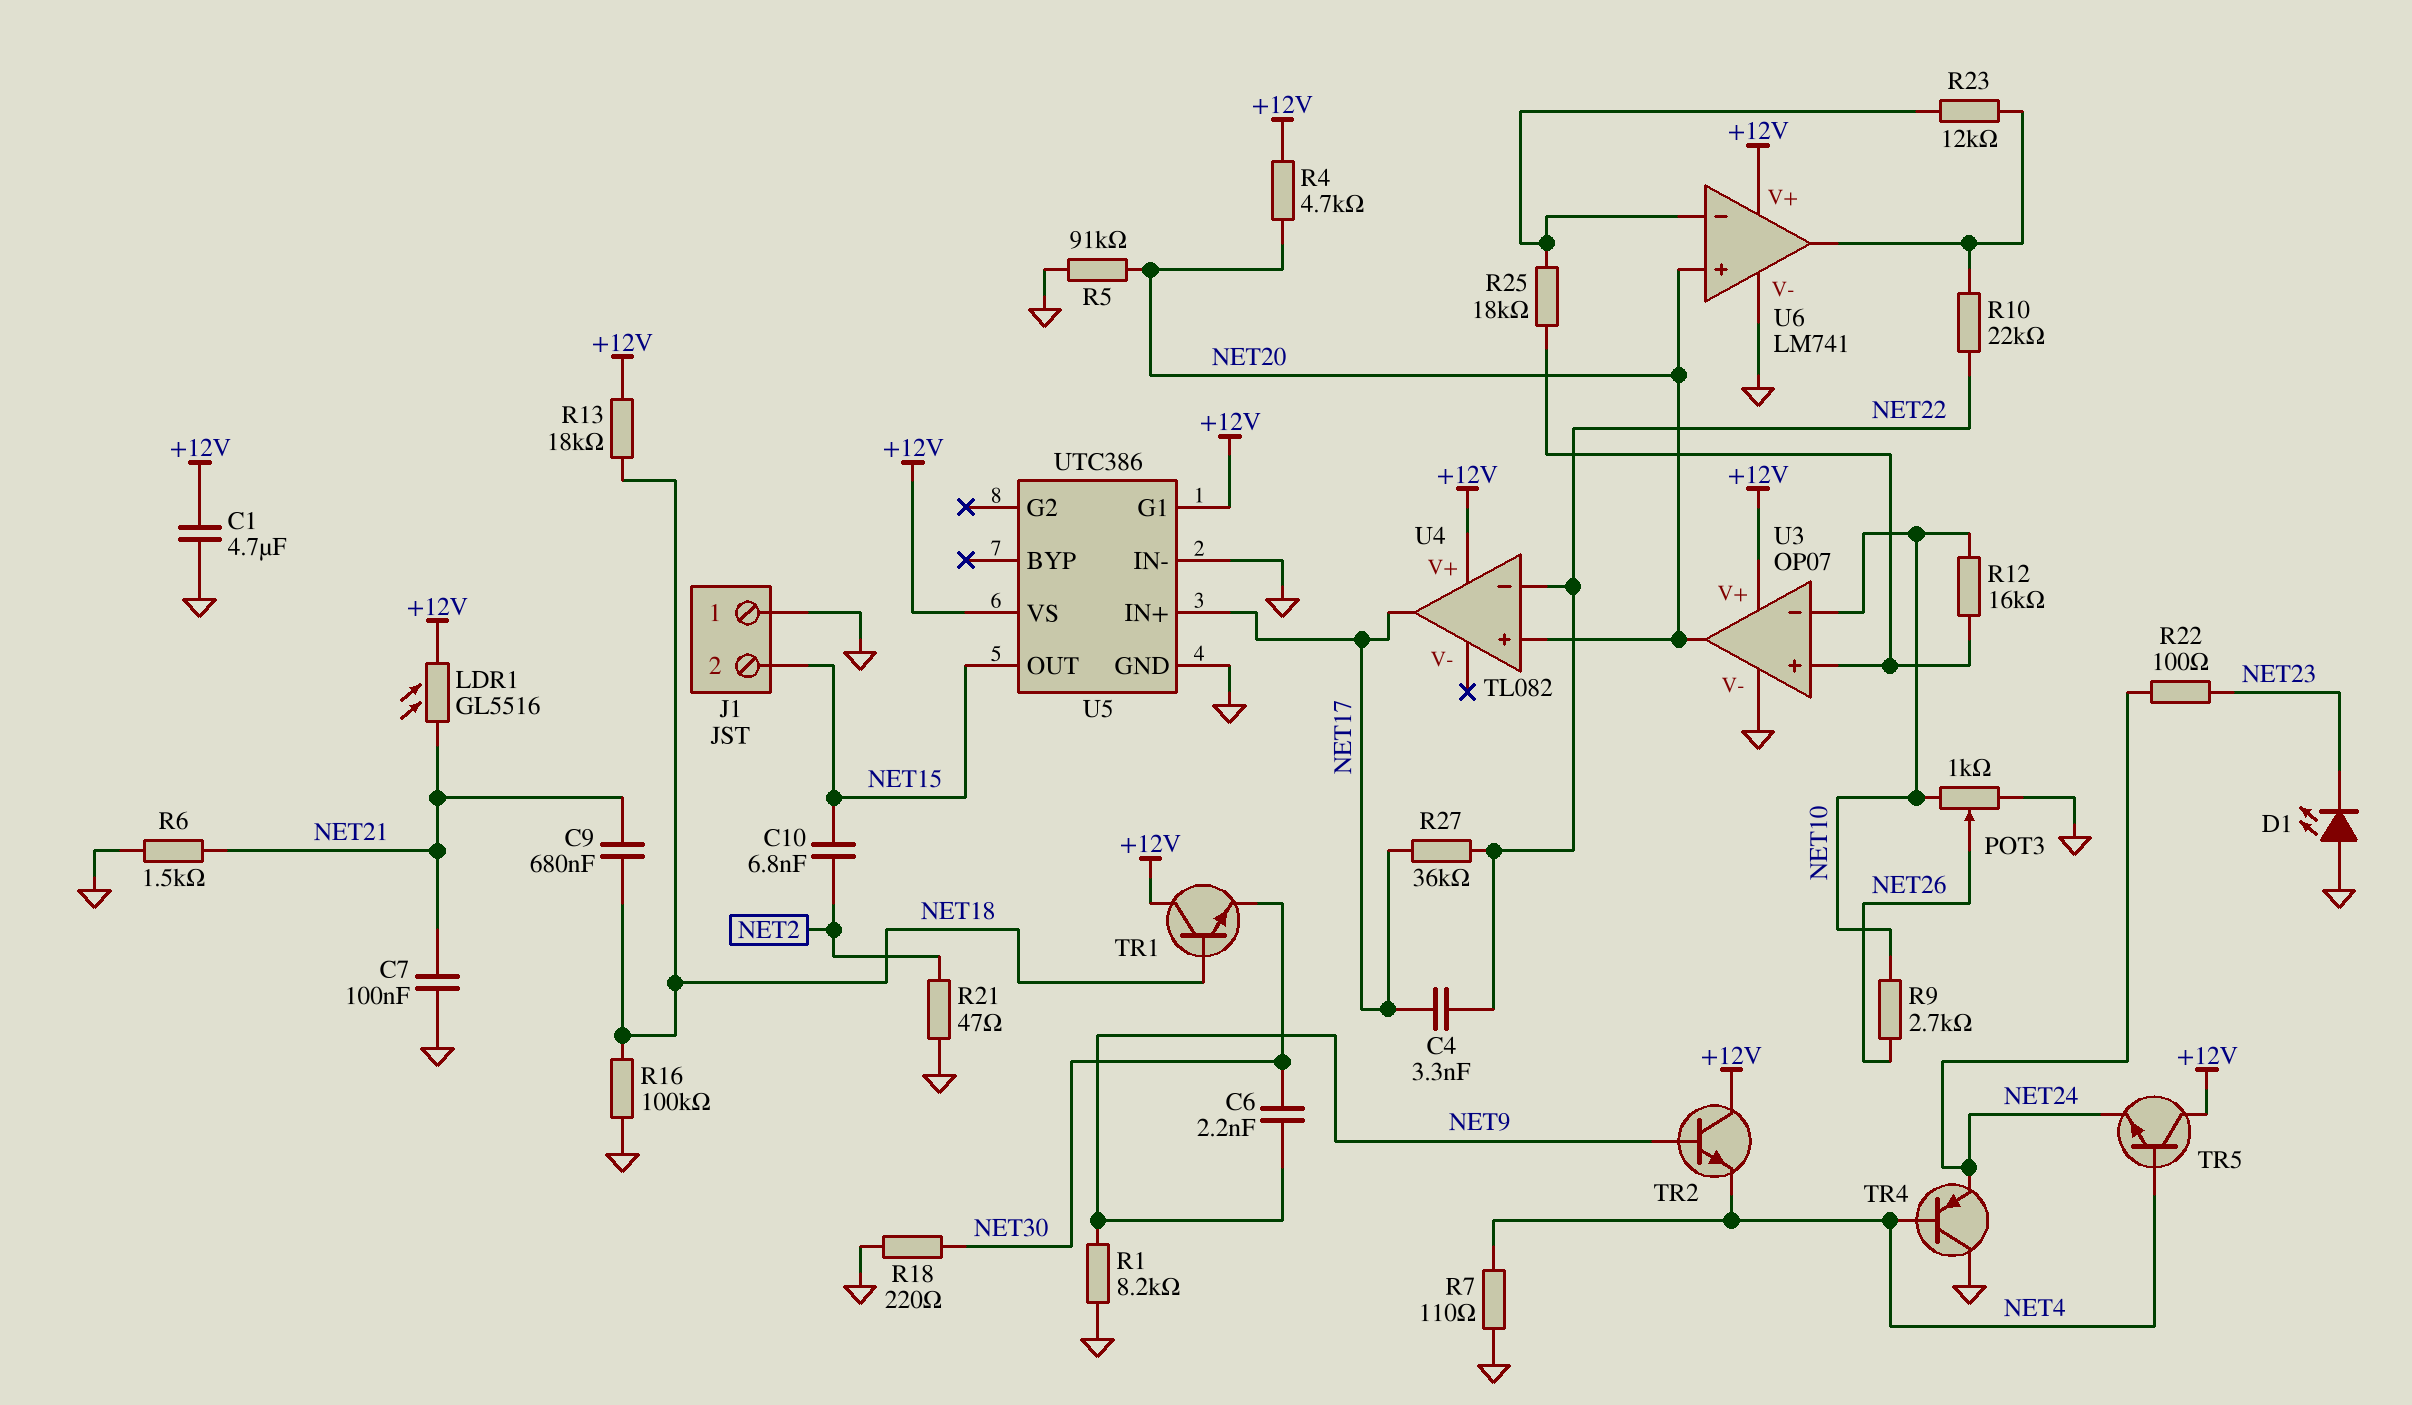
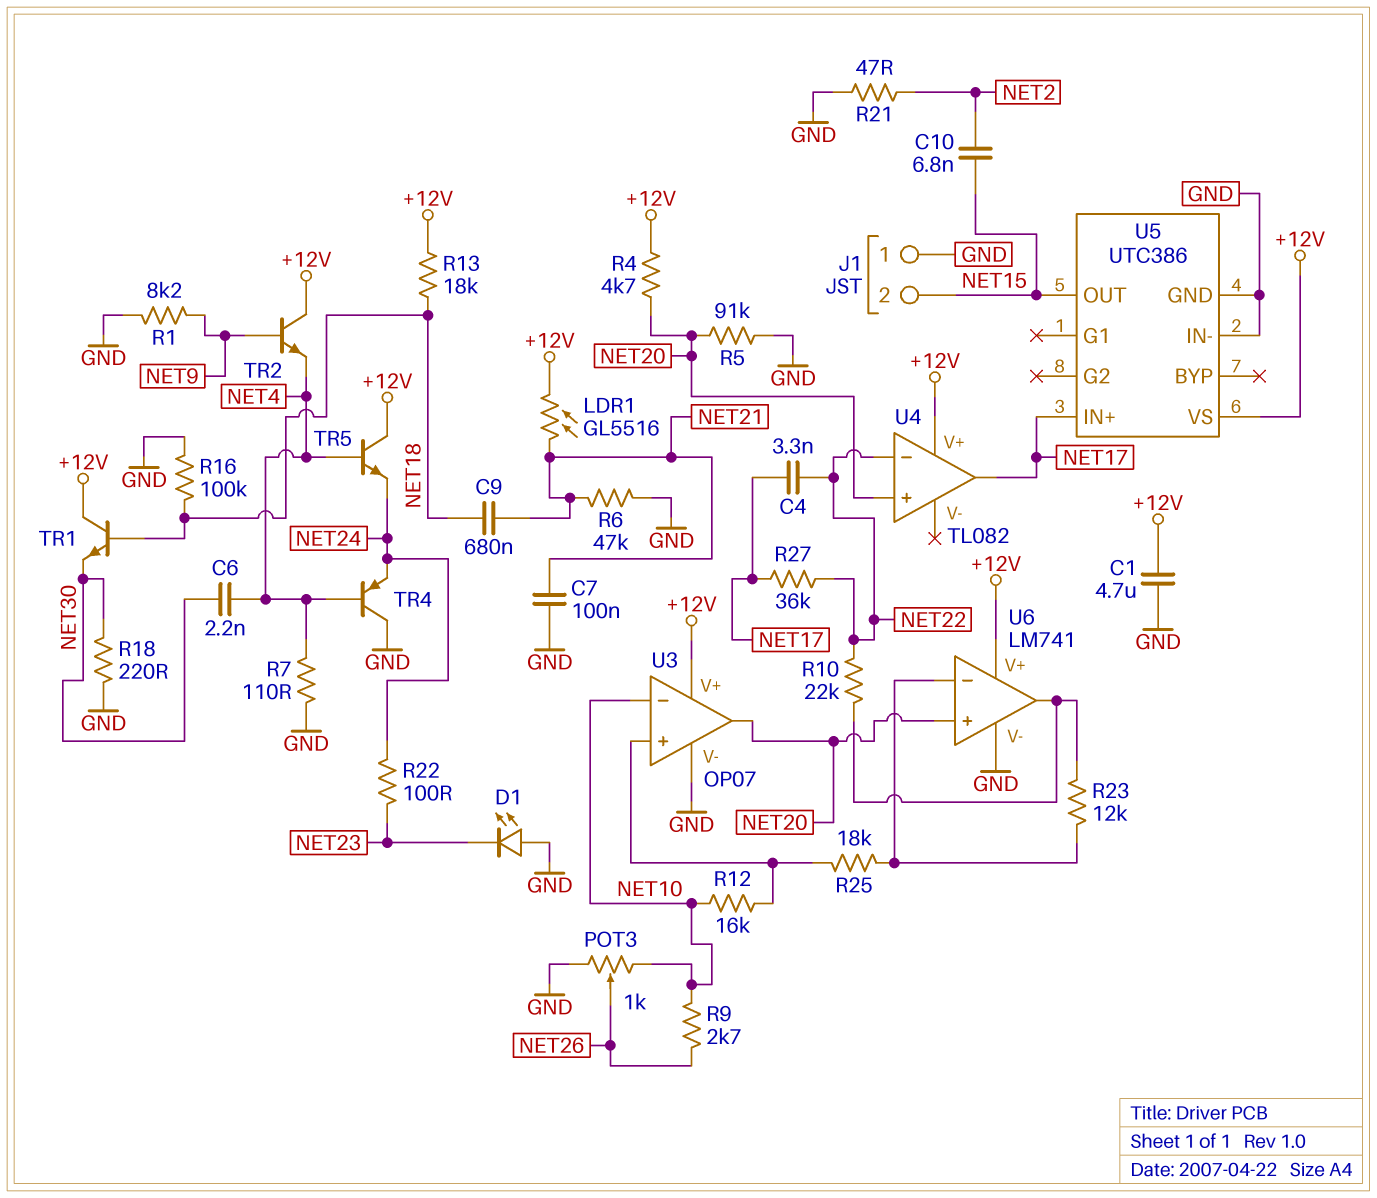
C6: 2.2nF (NET9, NET30) -> 2.2nF (NET4, NET30)
R6: 1.5k (GND, NET21) -> 47k (GND, NET21)
U5 pin G1: +12V -> none

